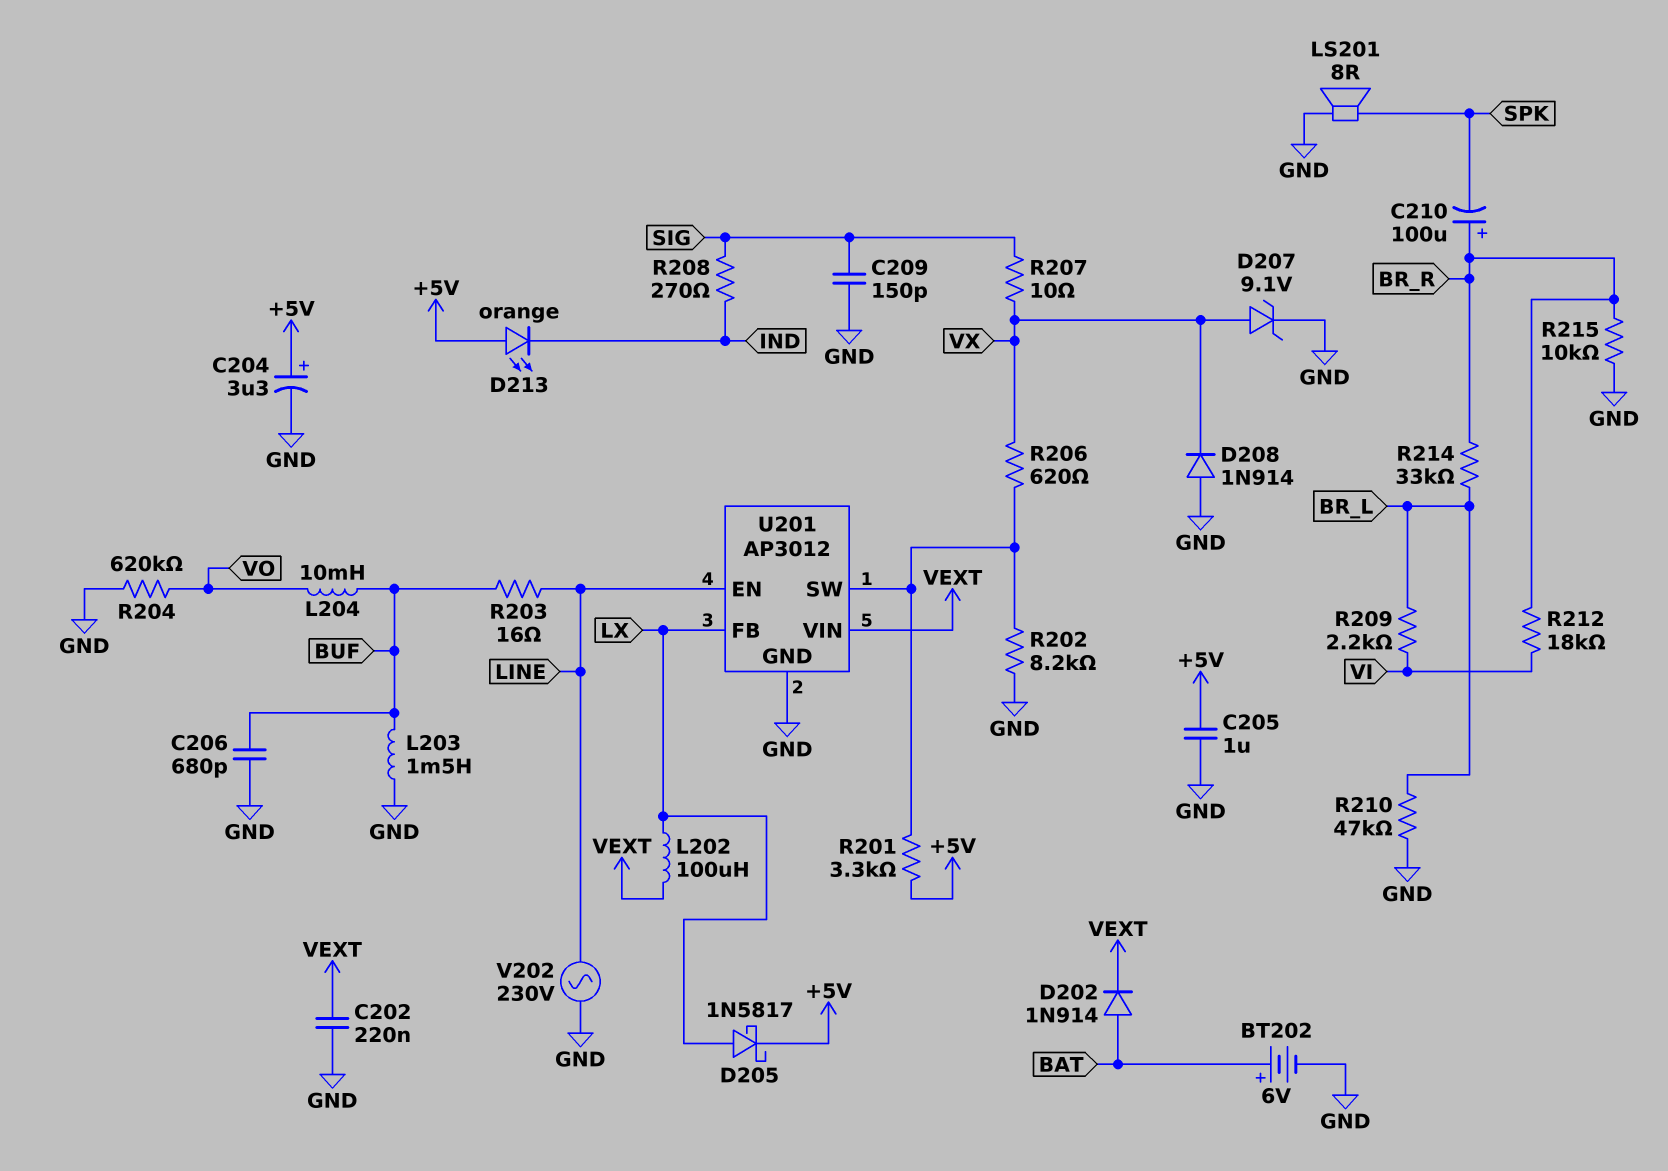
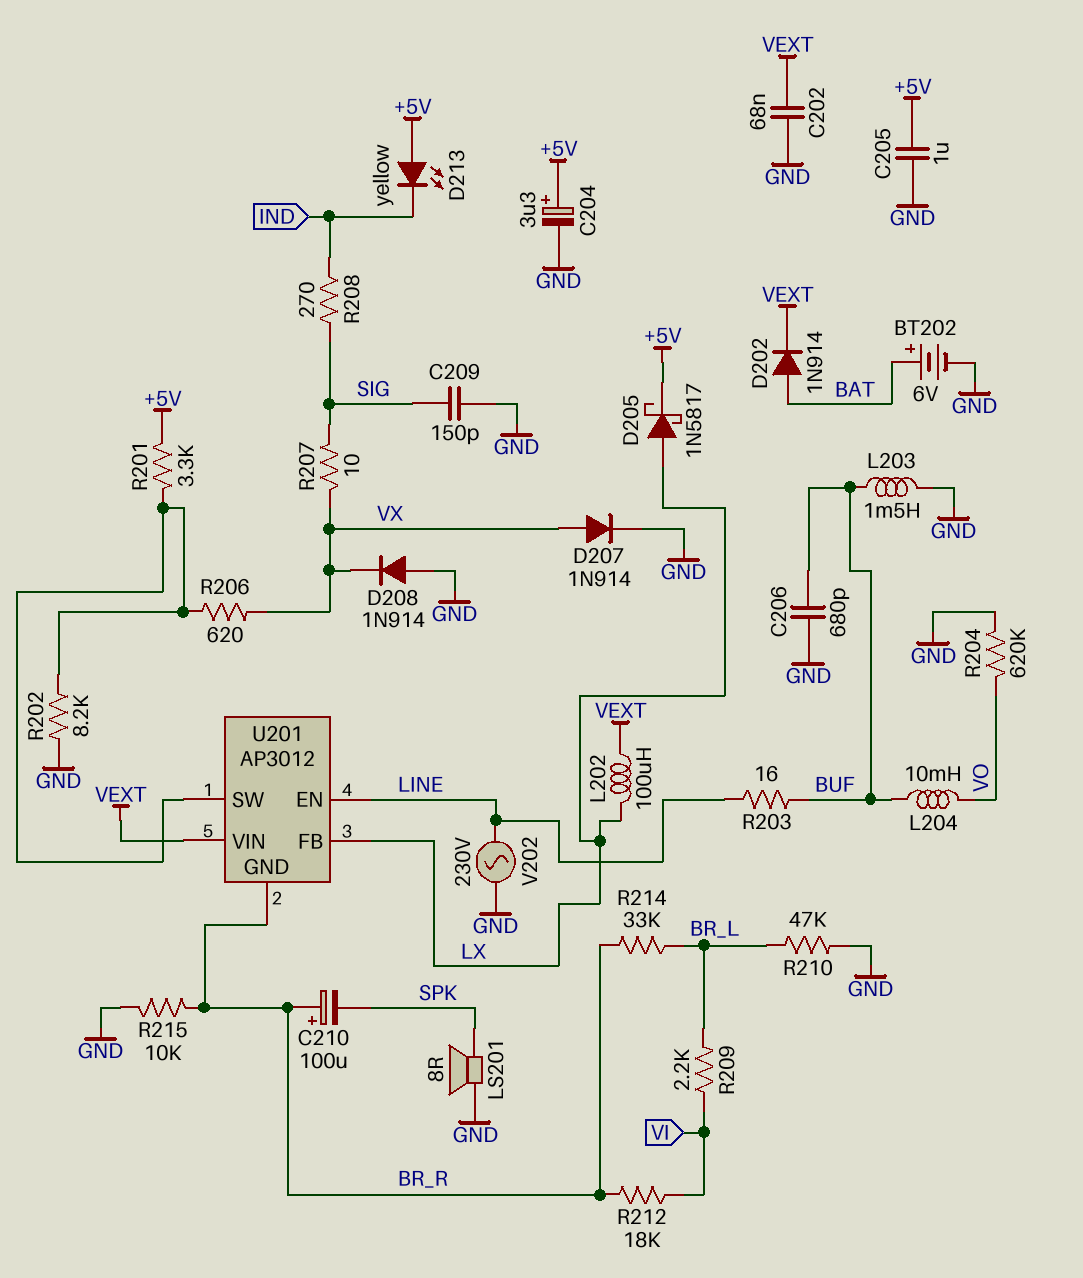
C202: 220nF (GND, VEXT) -> 68nF (GND, VEXT)
D207: zener 9.1V (A VX, K GND) -> diode 1N914 (A VX, K GND)
D213: LED orange (A +5V, K IND) -> LED yellow (A +5V, K IND)
U201 pin GND: GND -> BR_R

